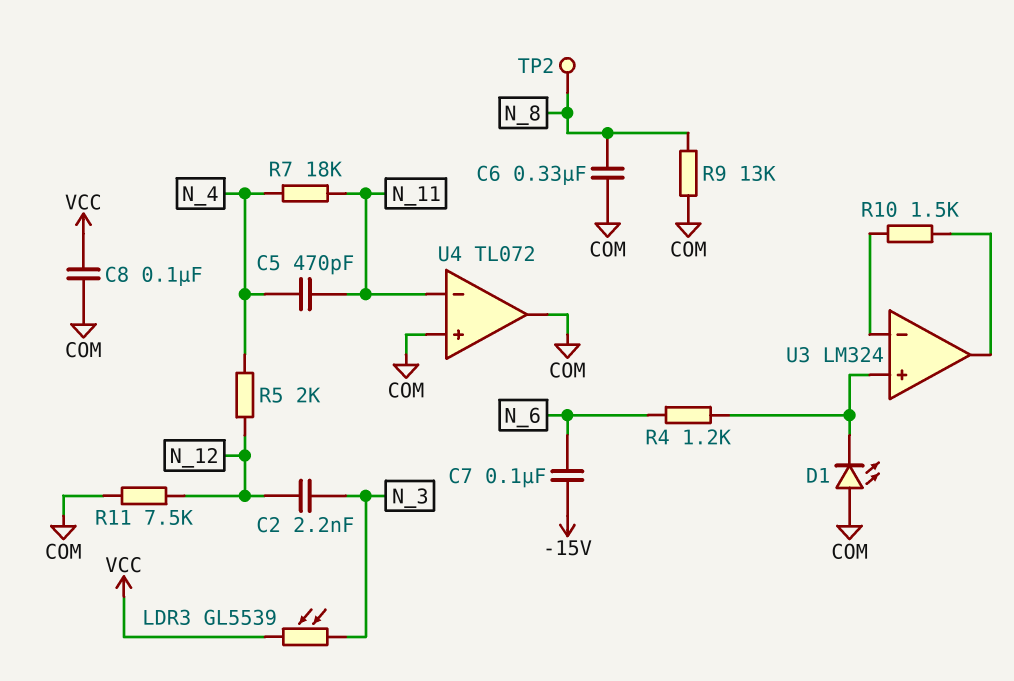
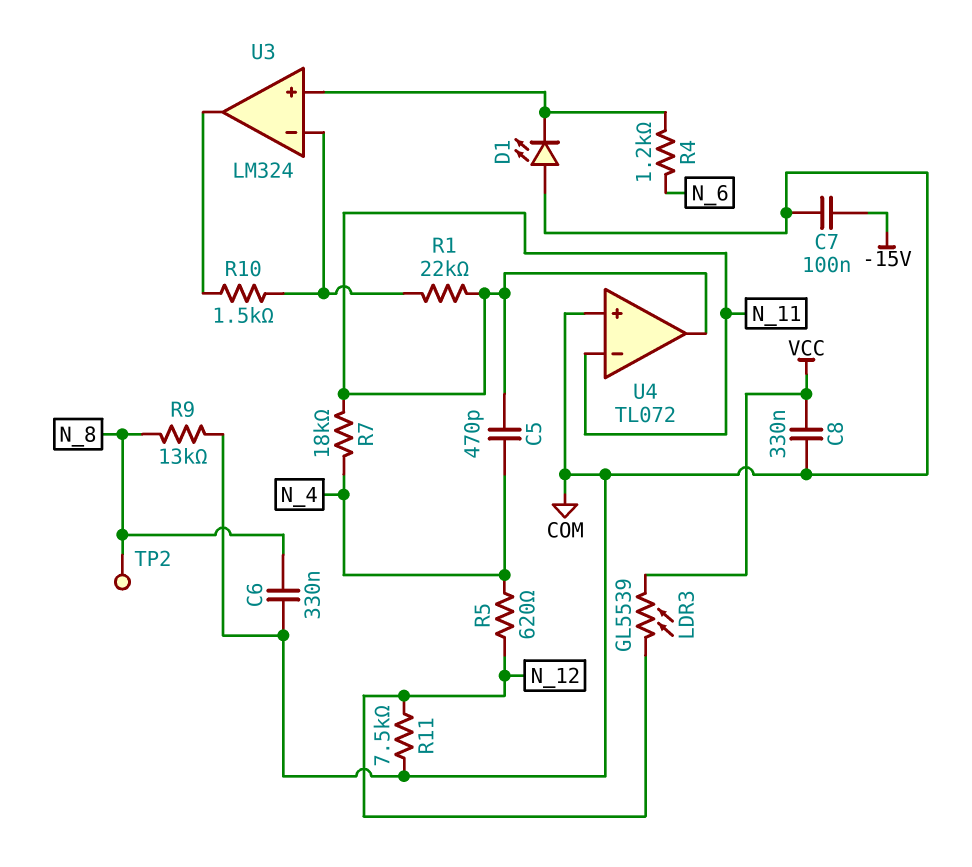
C2: 2.2nF (N_3, N_12) -> none
C7: 100nF (-15V, N_6) -> 100nF (-15V, COM)
C8: 100nF (COM, VCC) -> 330nF (COM, VCC)
LDR3: GL5539 (N_3, VCC) -> GL5539 (N_12, VCC)
R1: none -> 22k (N_11, U3/in-)
R5: 2k (N_4, N_12) -> 620 (N_4, N_12)
U4 pin out: COM -> N_11

